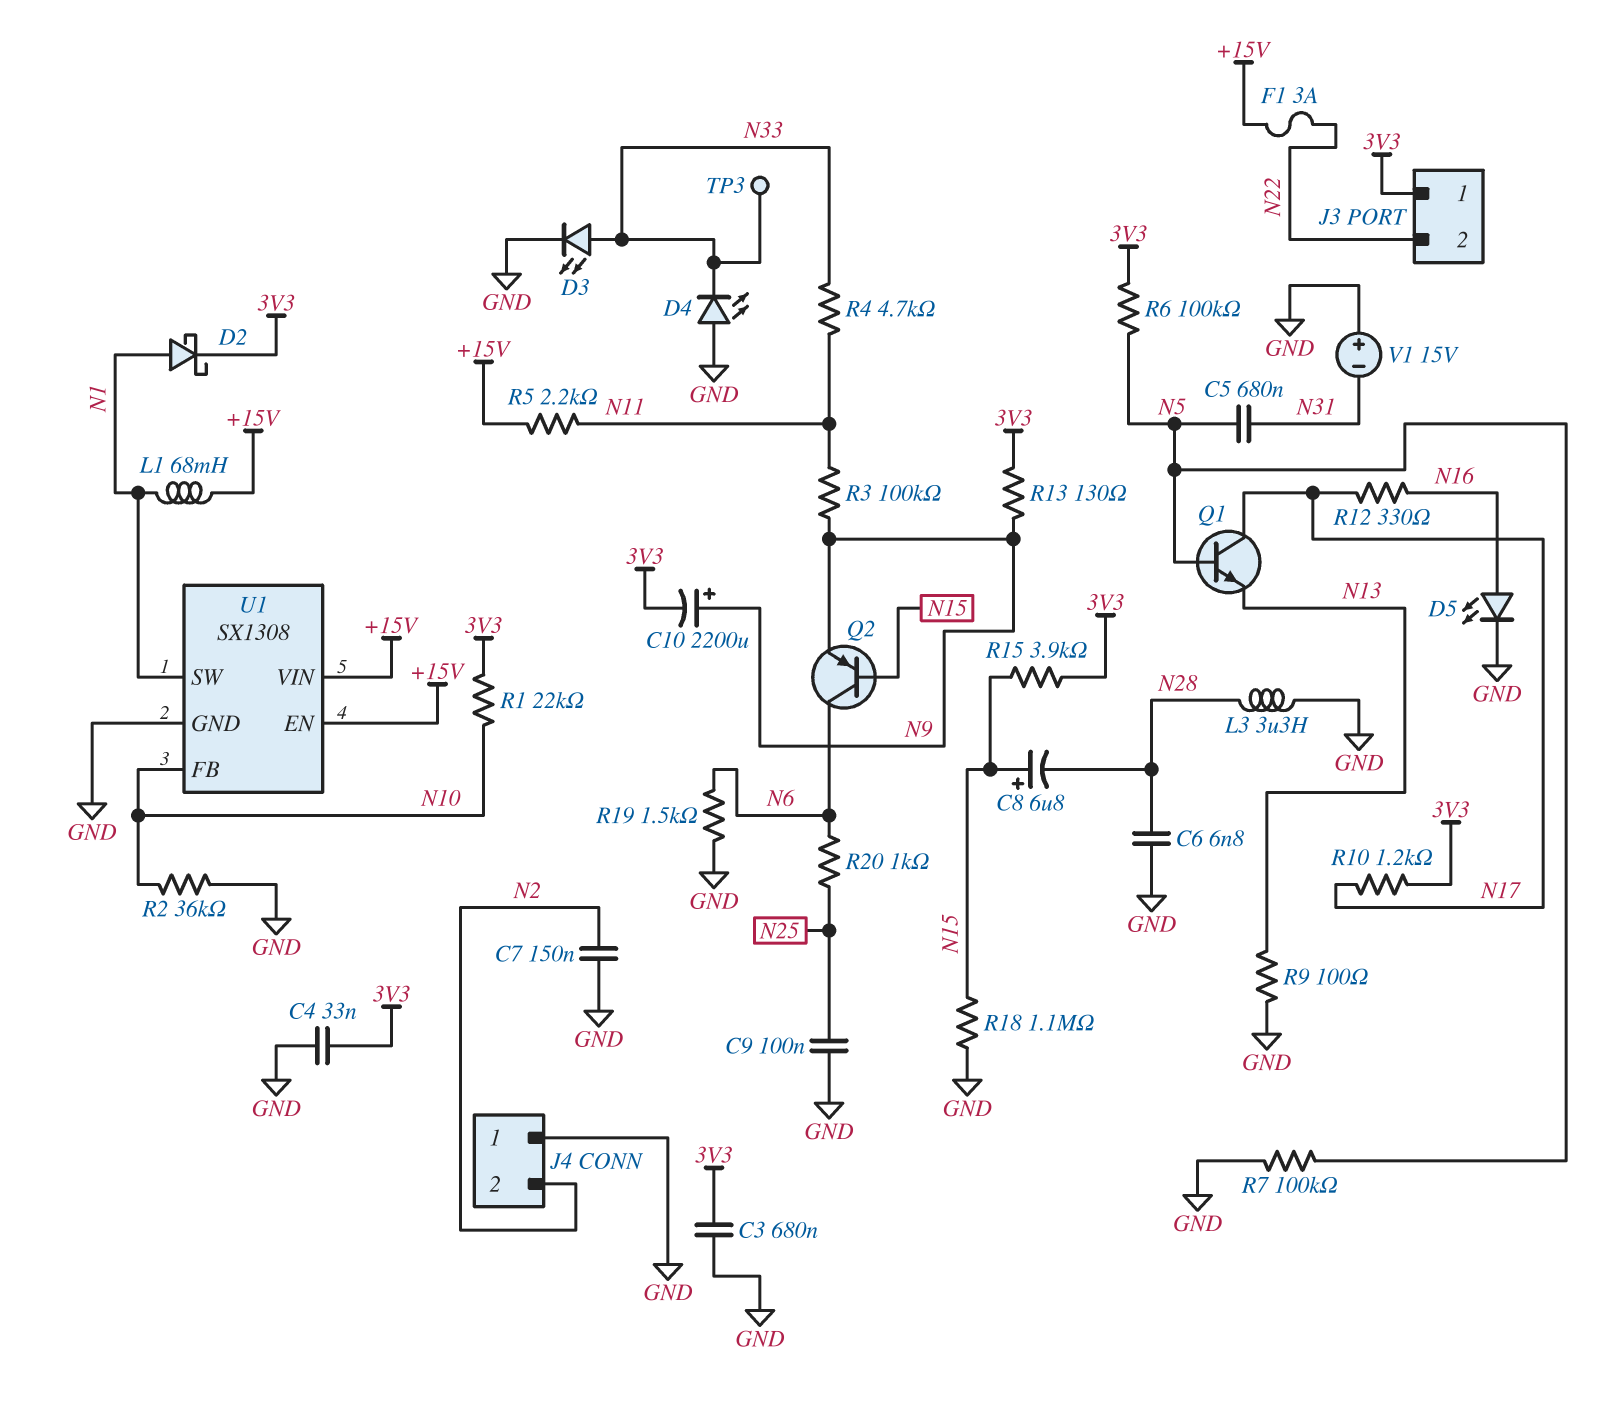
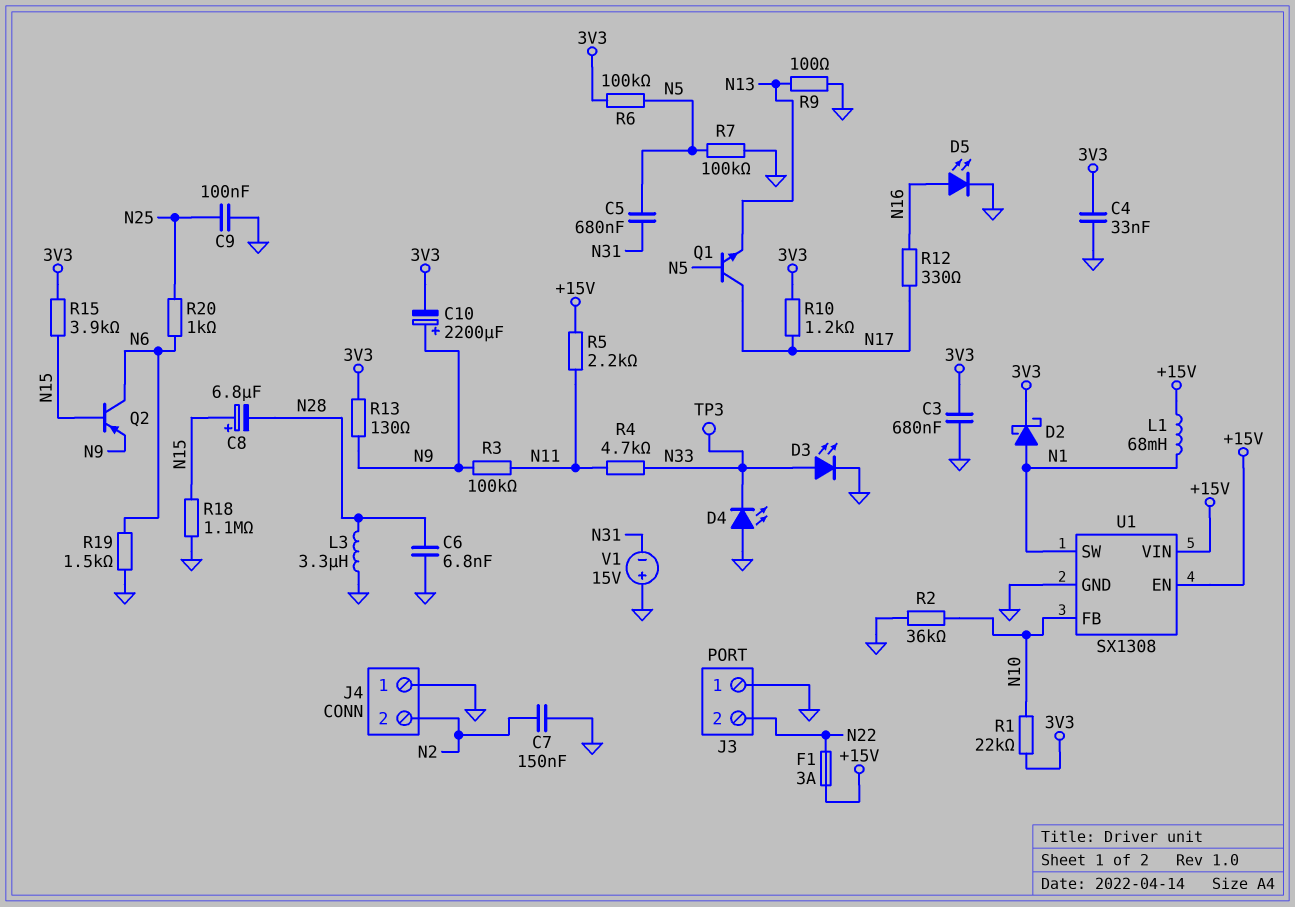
J3 pin 1: 3V3 -> GND

